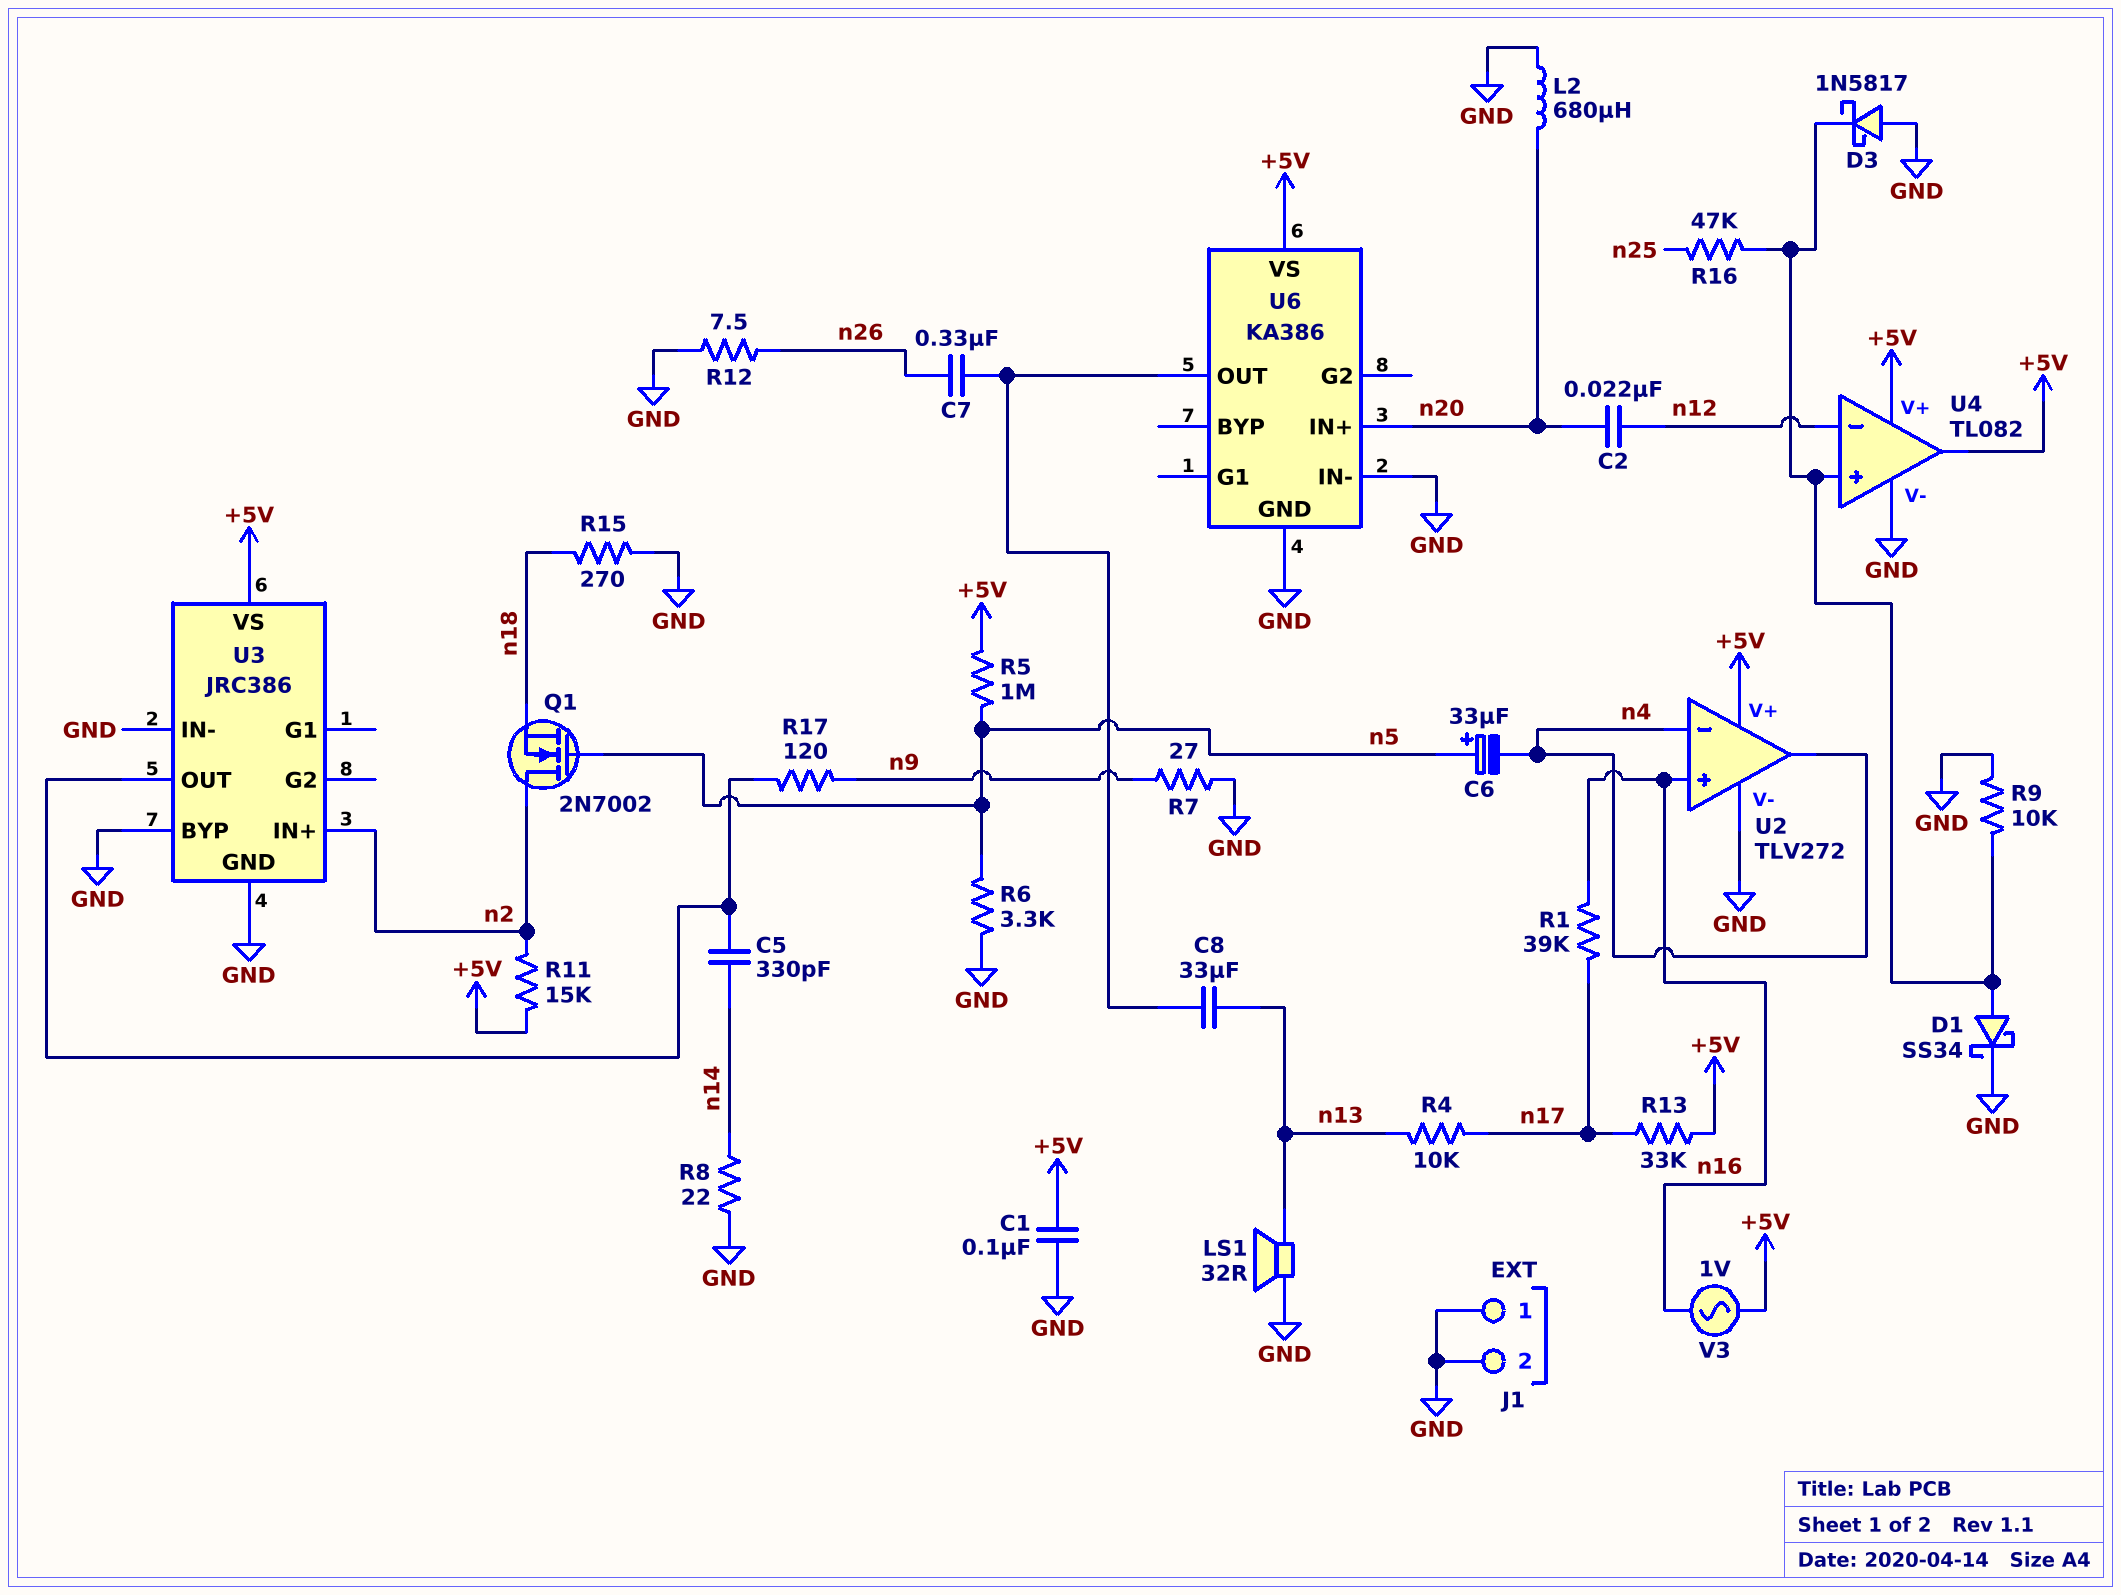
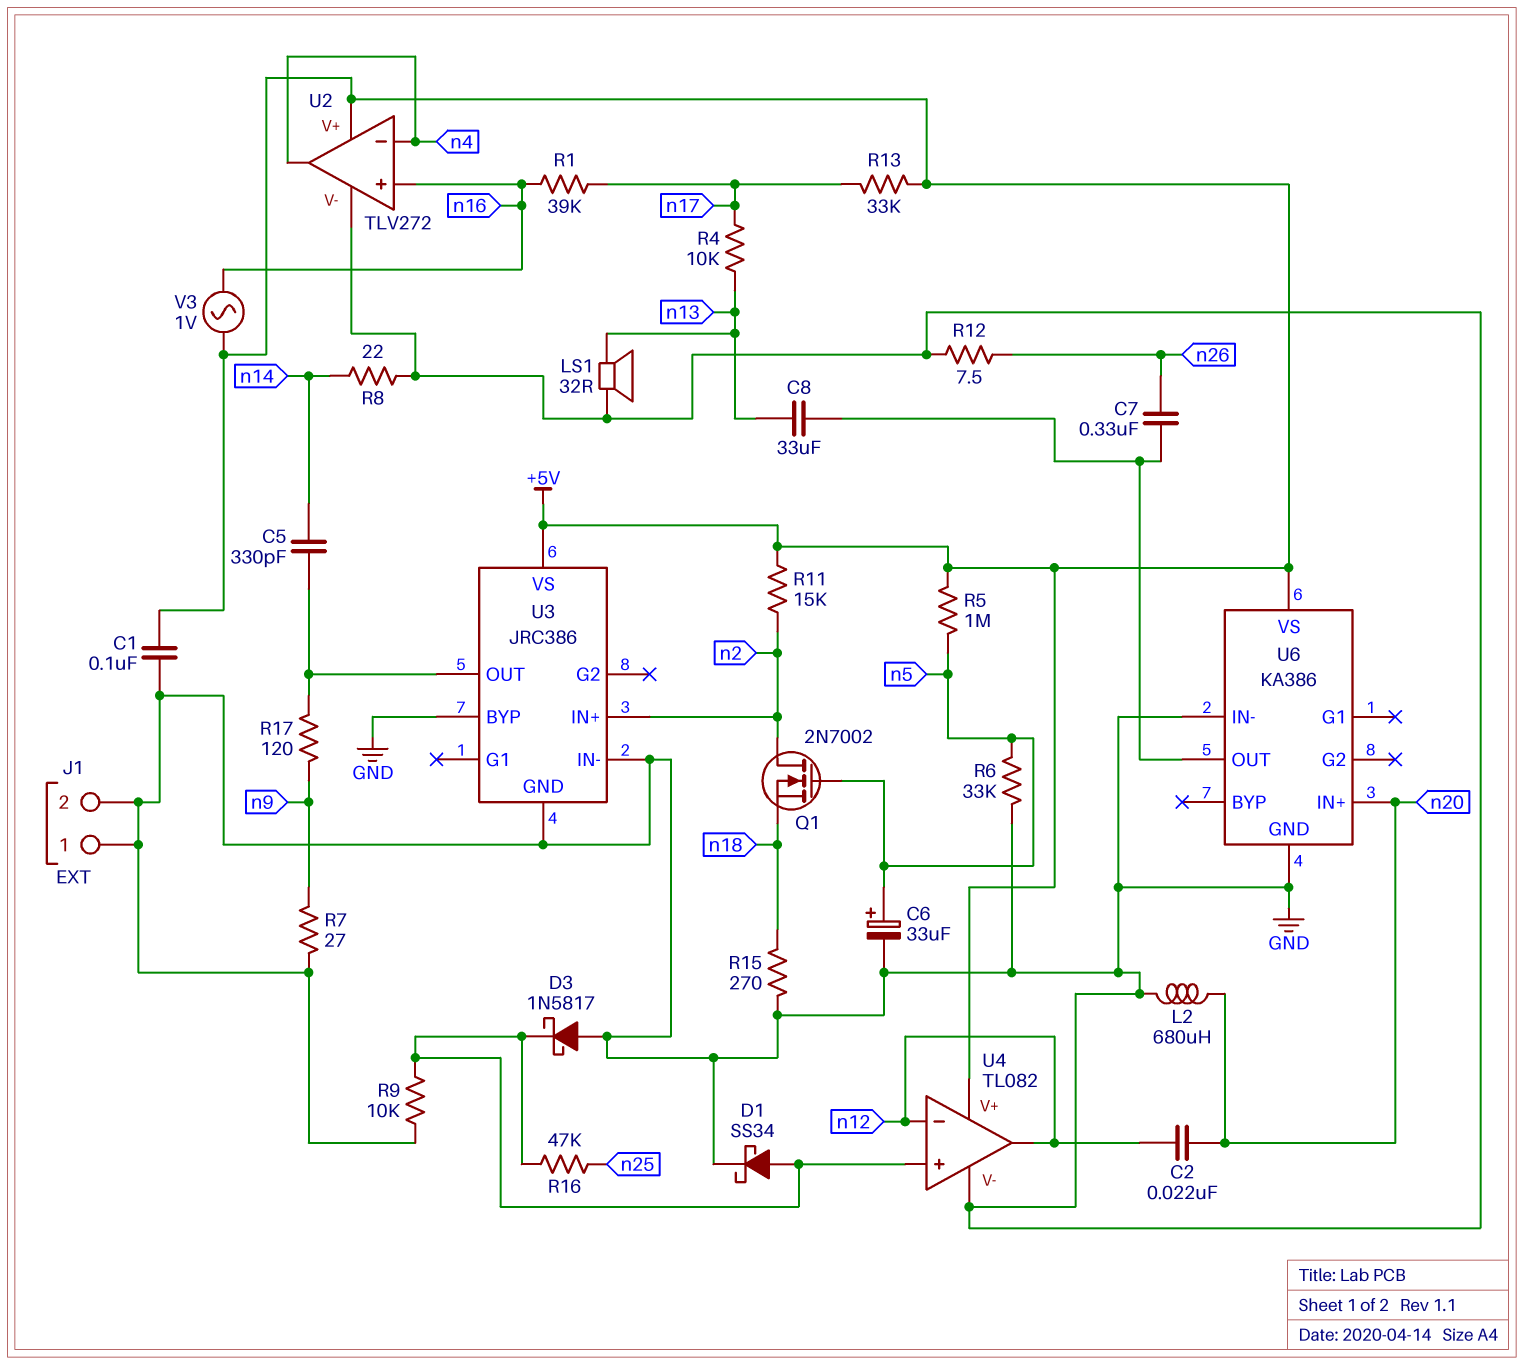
C6: 33uF (plus n5, minus n4) -> 33uF (plus n5, minus GND)
R6: 3.3k (GND, n5) -> 33k (GND, n5)
U4 pin out: +5V -> n12

